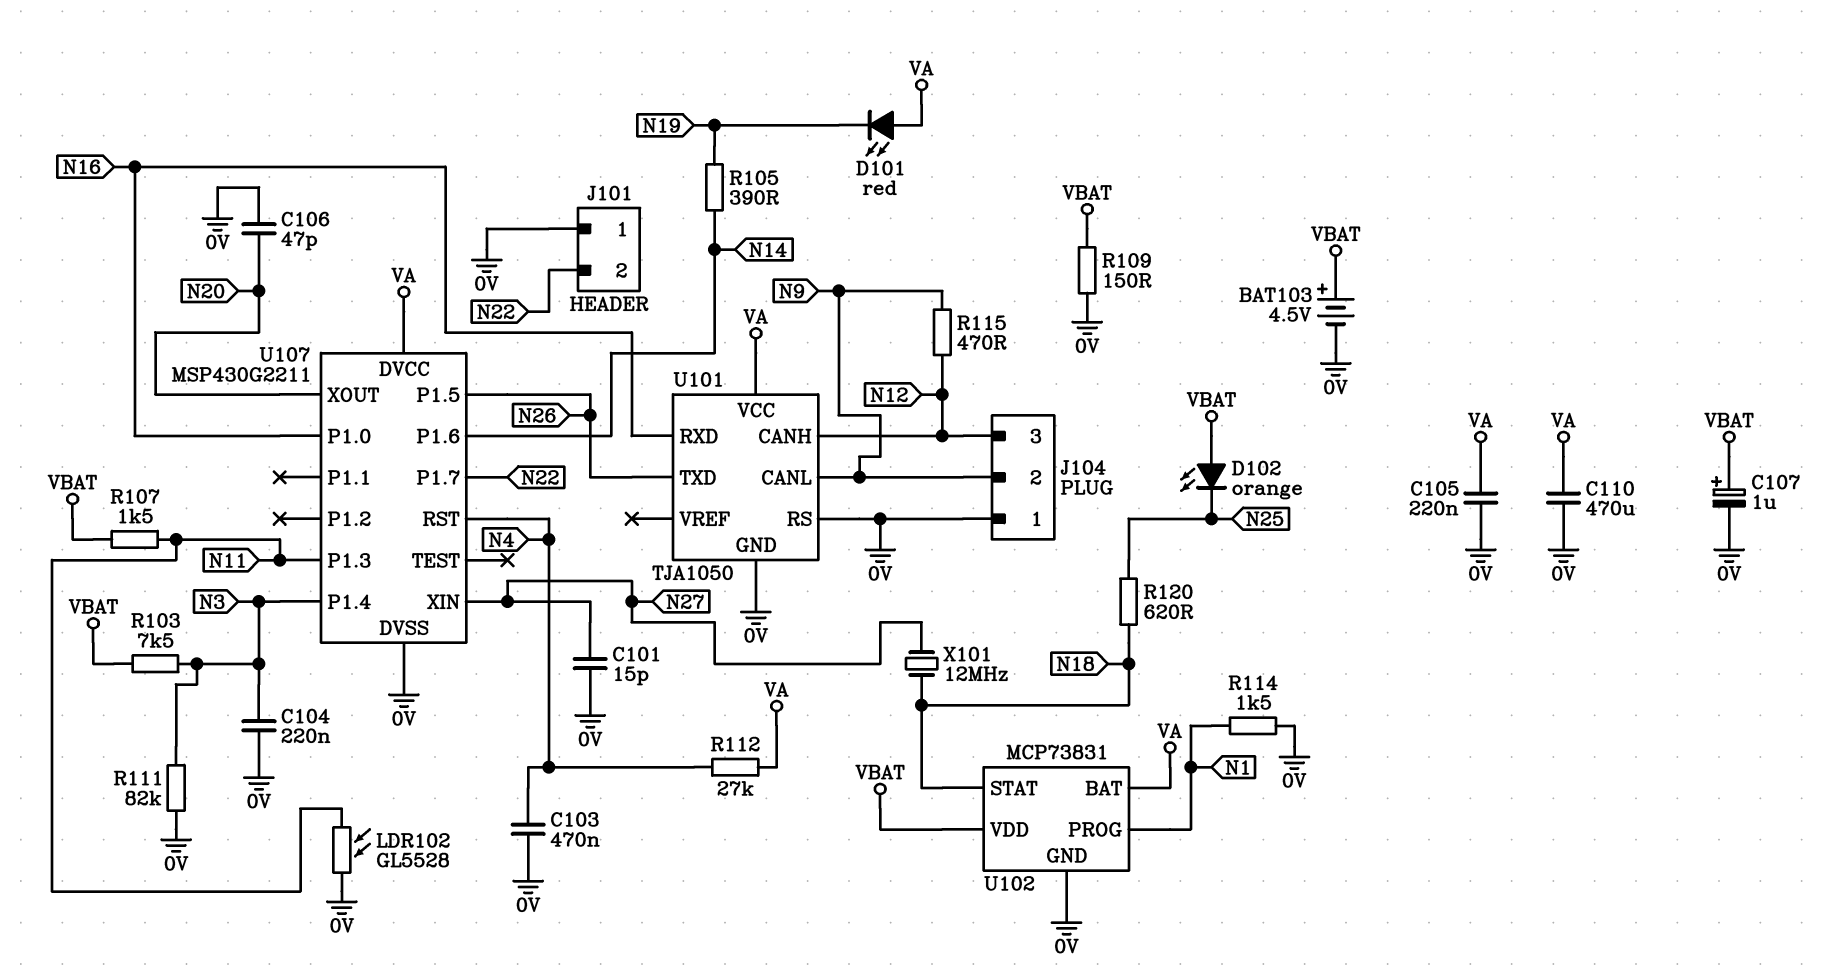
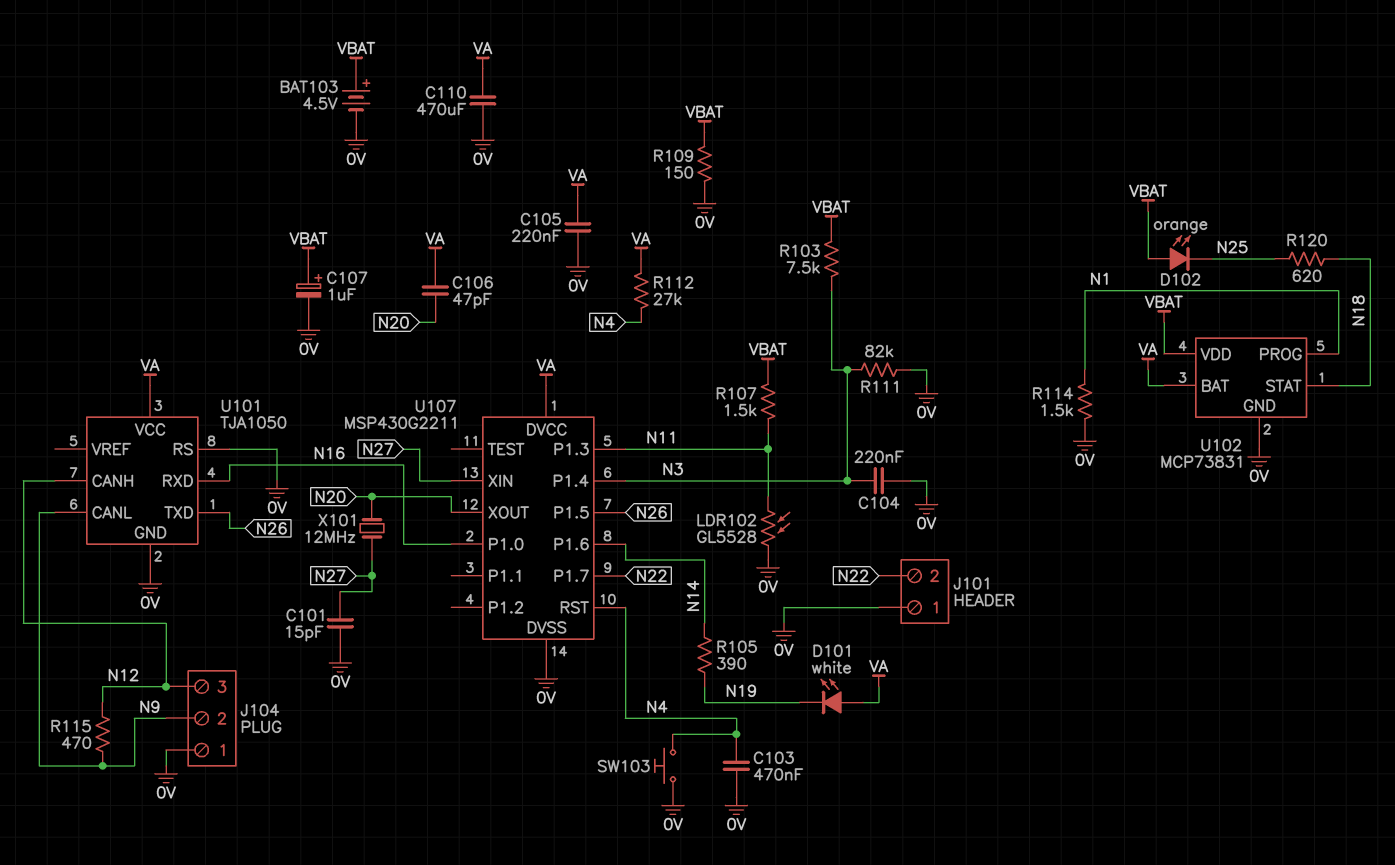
C106: 47pF (0V, N20) -> 47pF (N20, VA)
D101: LED red (A VA, K N19) -> LED white (A VA, K N19)
SW103: none -> button (0V, N4)
X101: 12MHz (N18, N27) -> 12MHz (N20, N27)

